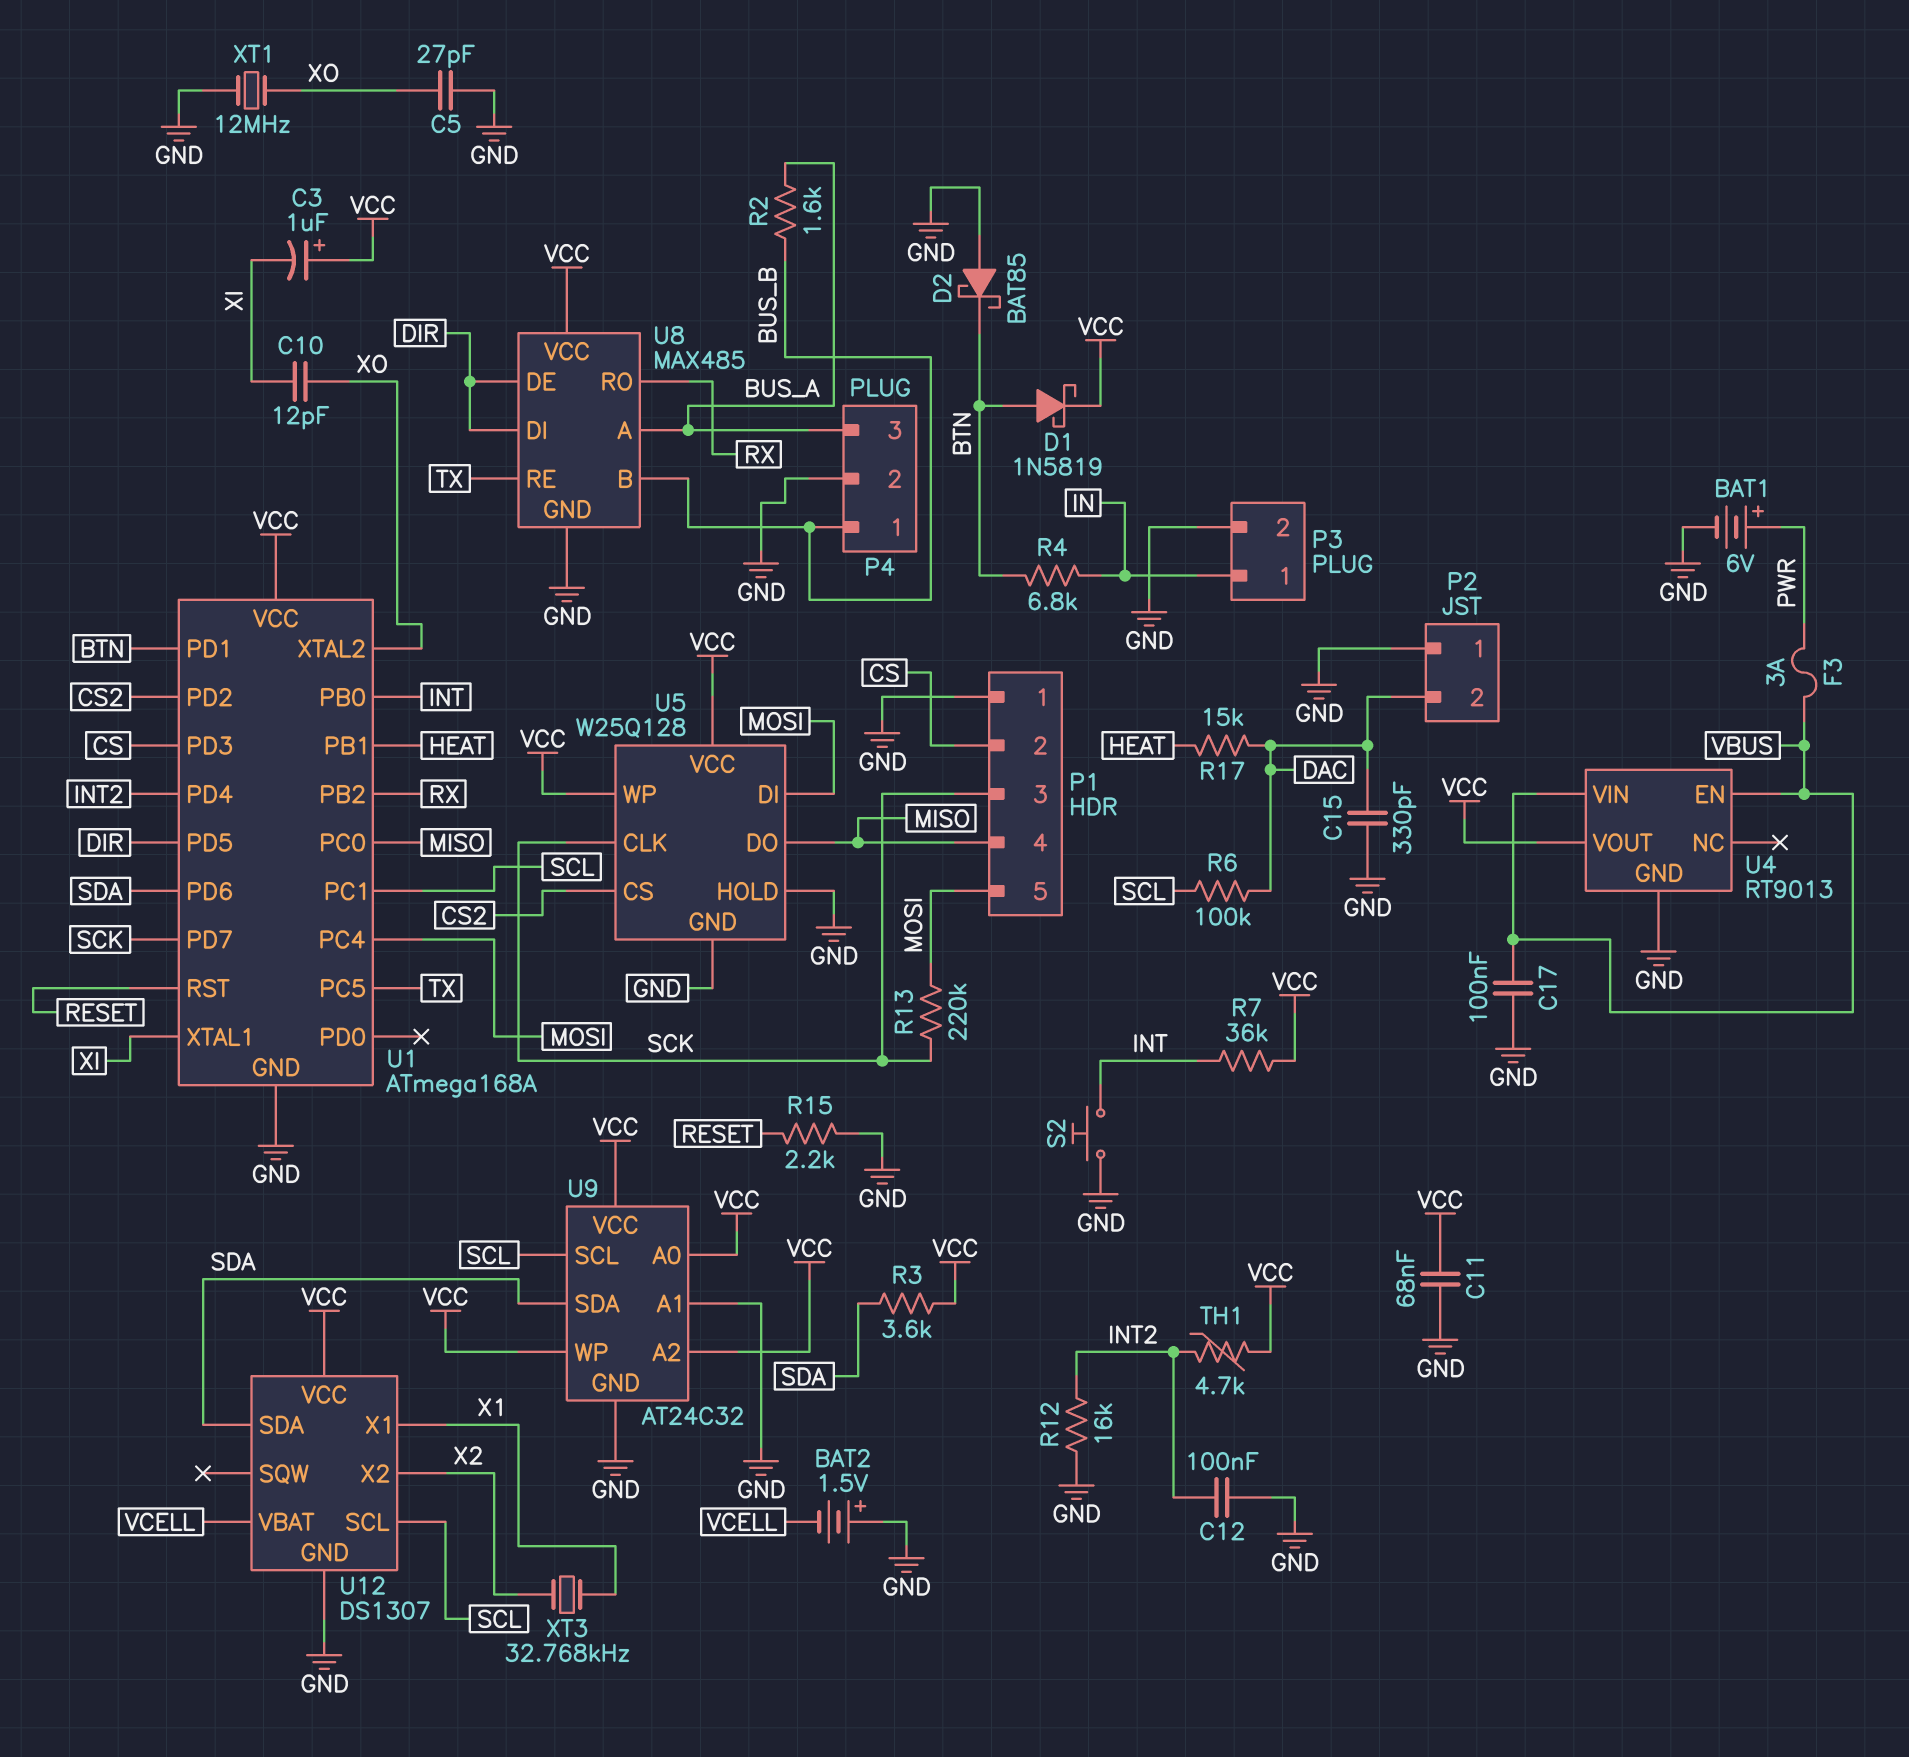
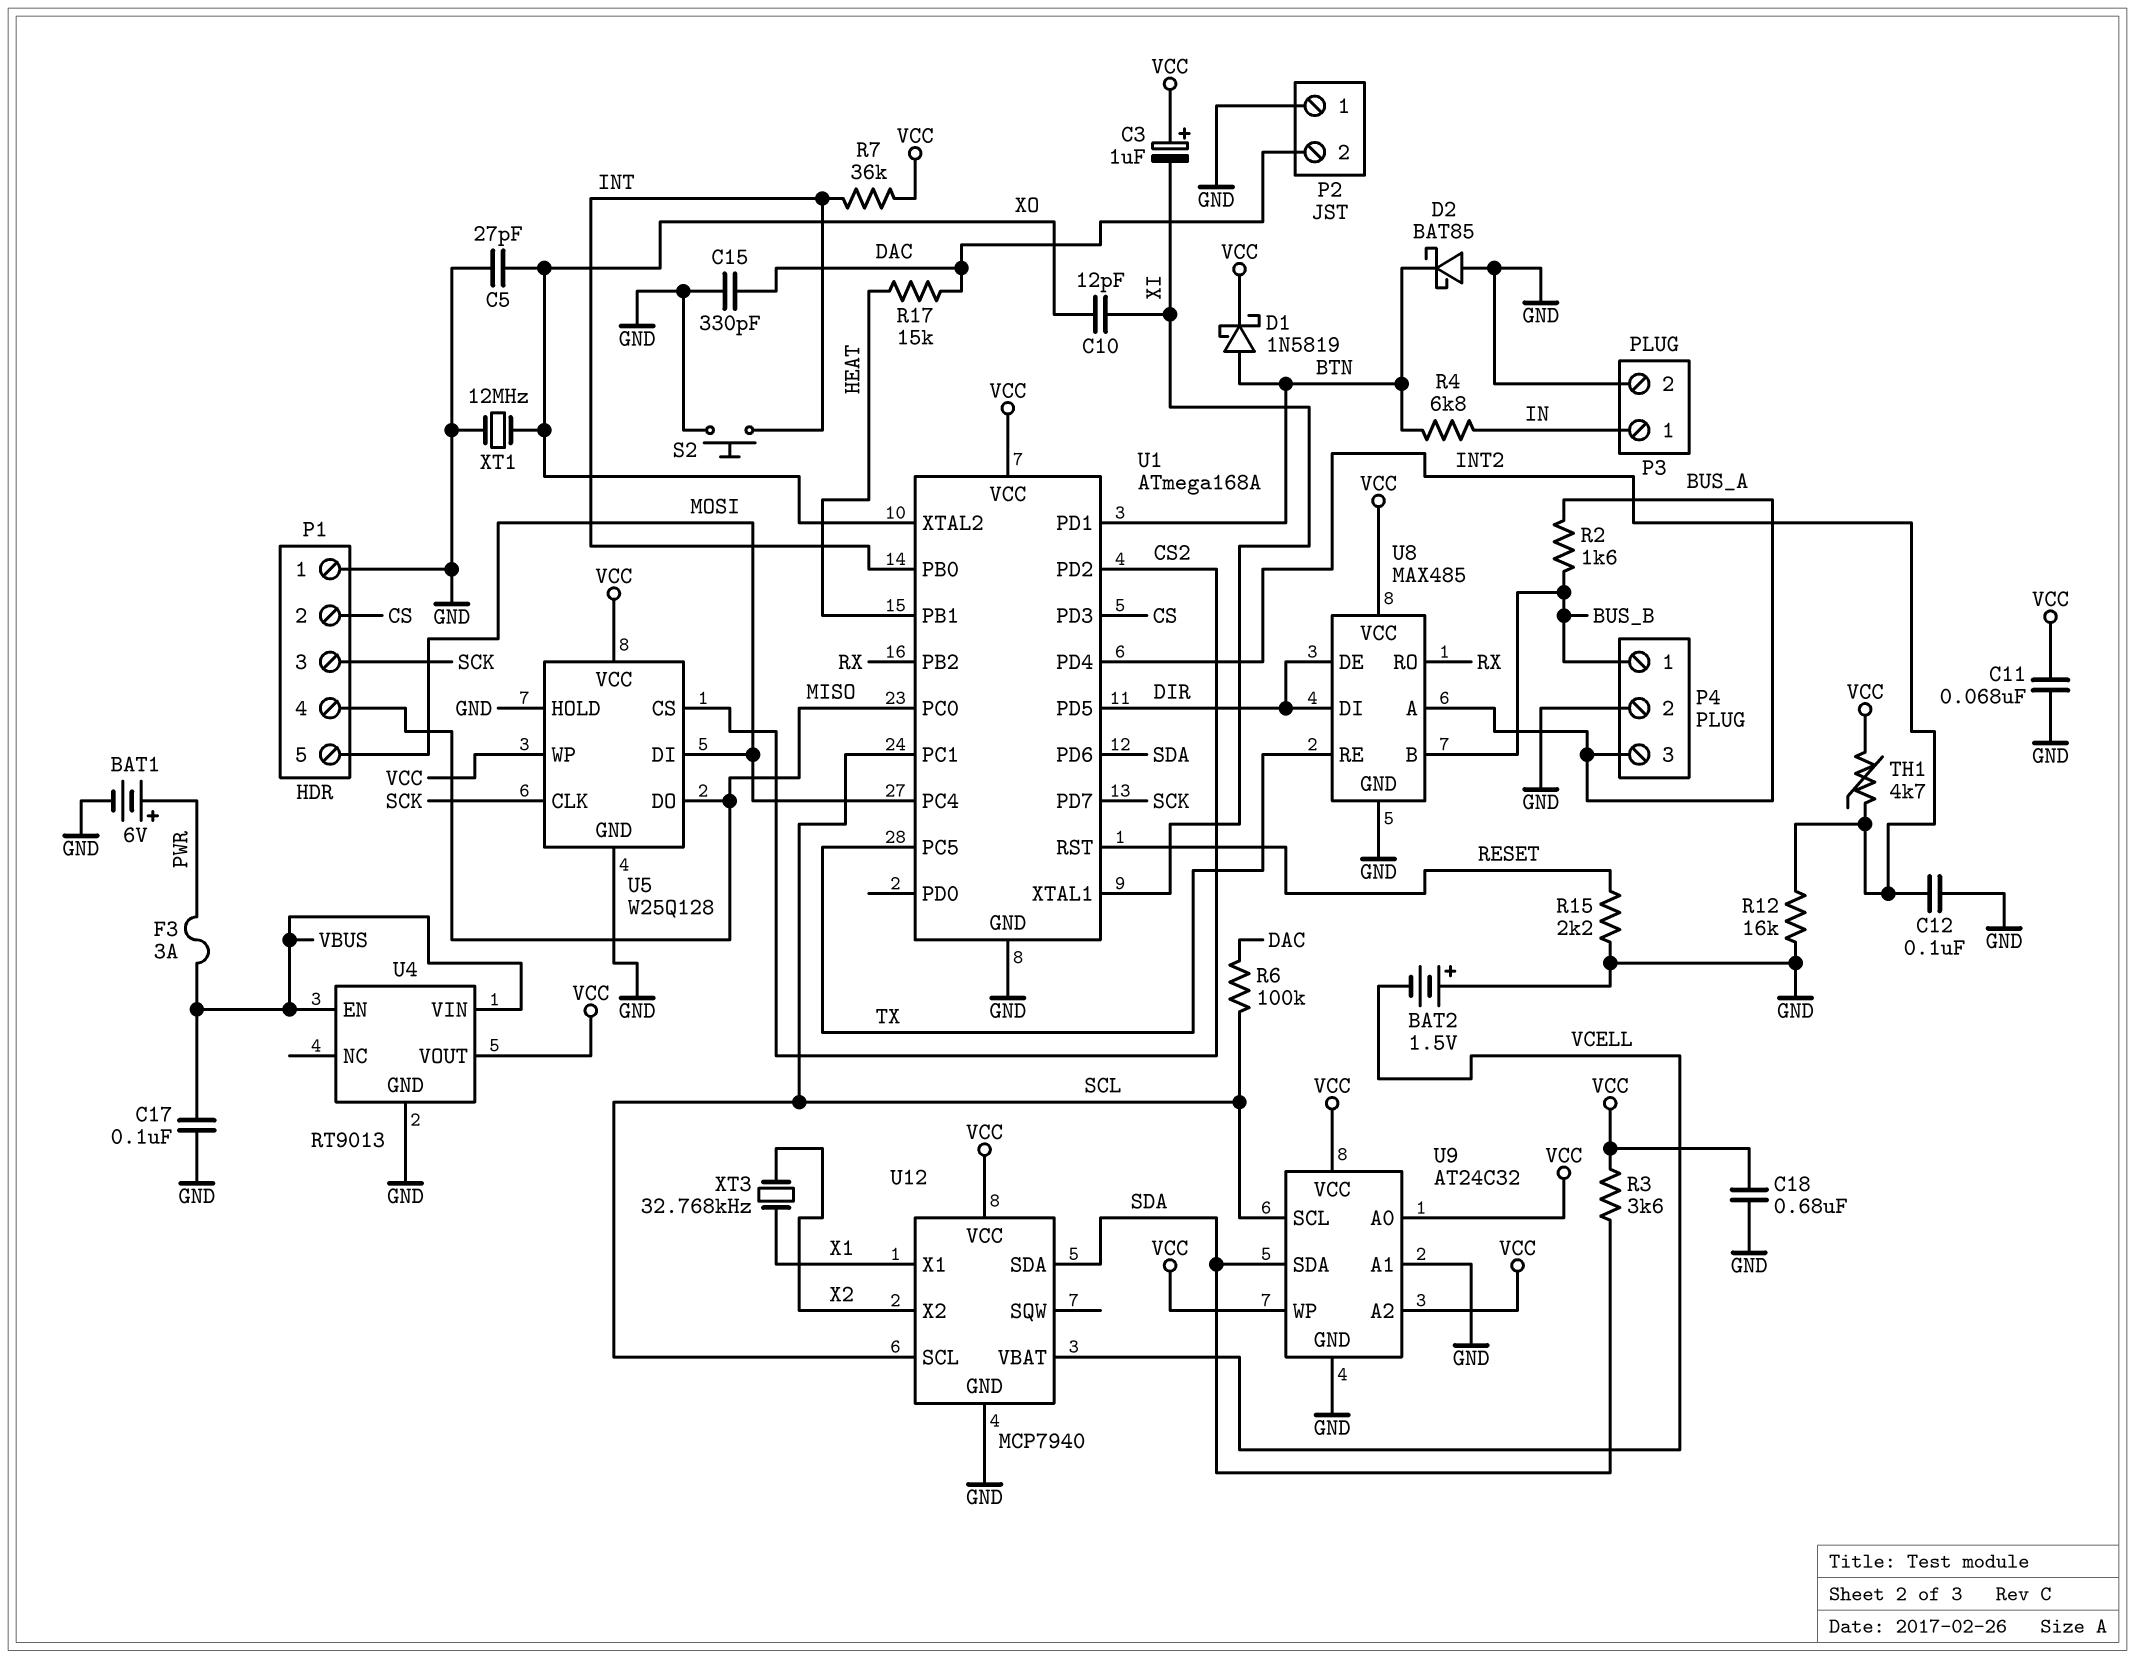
C18: none -> 680nF (GND, VCC)
R13: 220k (MOSI, SCK) -> none
U12: DS1307 -> MCP7940

